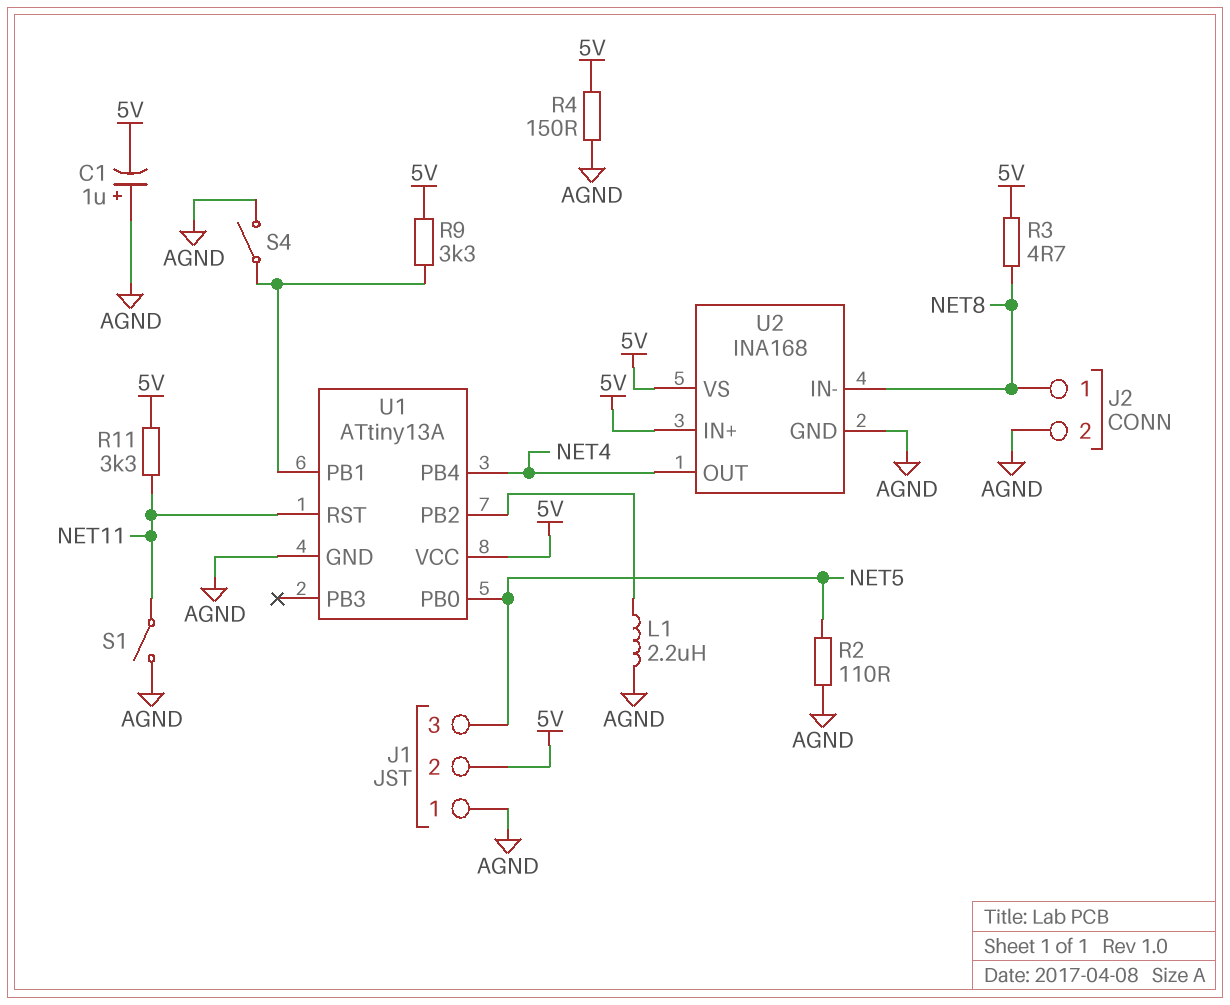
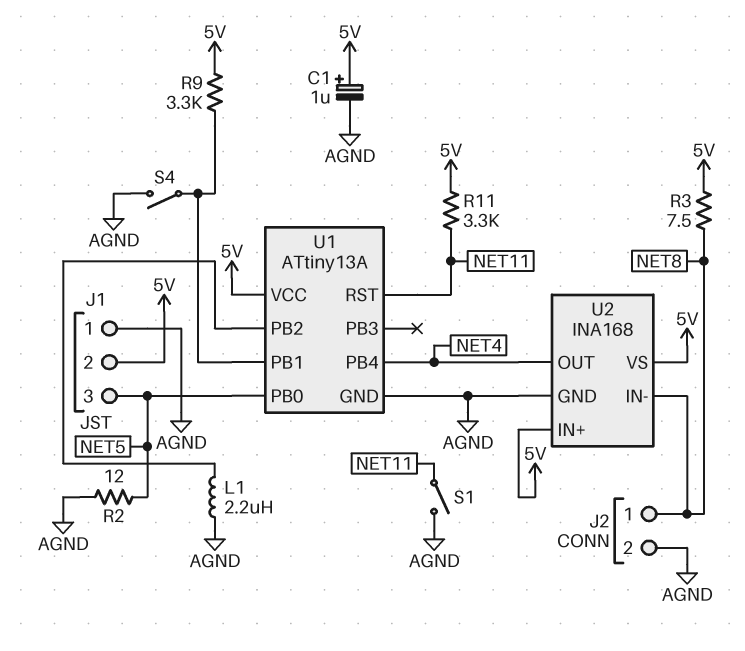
C1: 1uF (plus AGND, minus 5V) -> 1uF (plus 5V, minus AGND)
R2: 110 (AGND, NET5) -> 12 (AGND, NET5)
R3: 4.7 (5V, NET8) -> 7.5 (5V, NET8)
R4: 150 (5V, AGND) -> none

